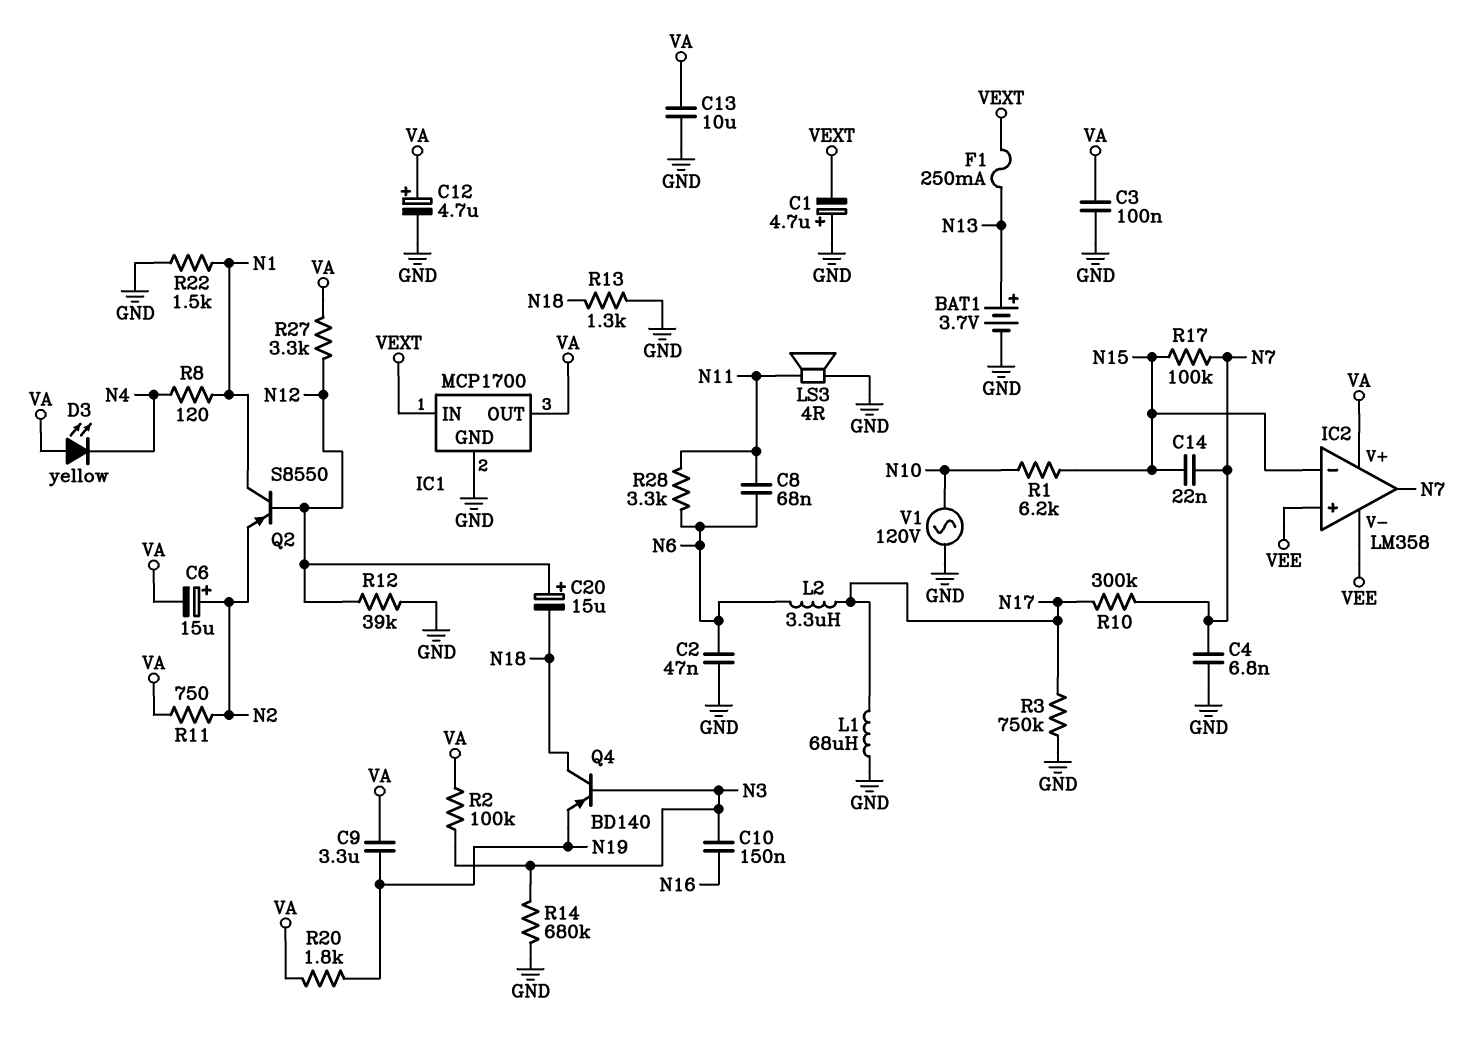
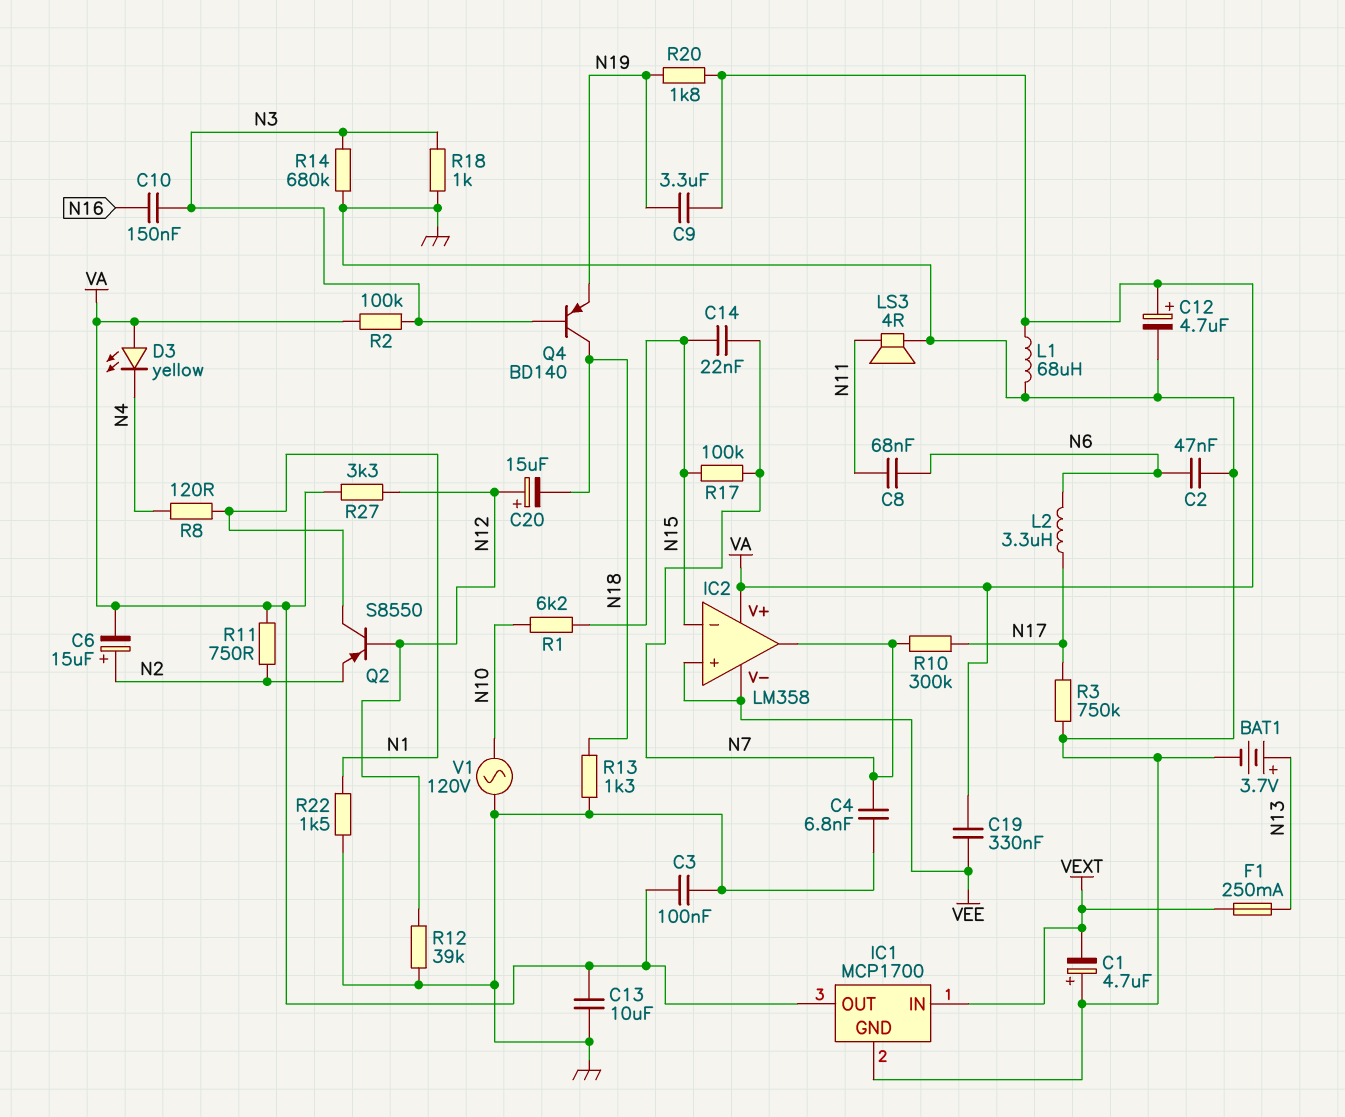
C19: none -> 330nF (VA, VEE)
L1: 68uH (GND, N17) -> 68uH (GND, VA)
R18: none -> 1k (GND, N3)
R28: 3.3k (N6, N11) -> none

